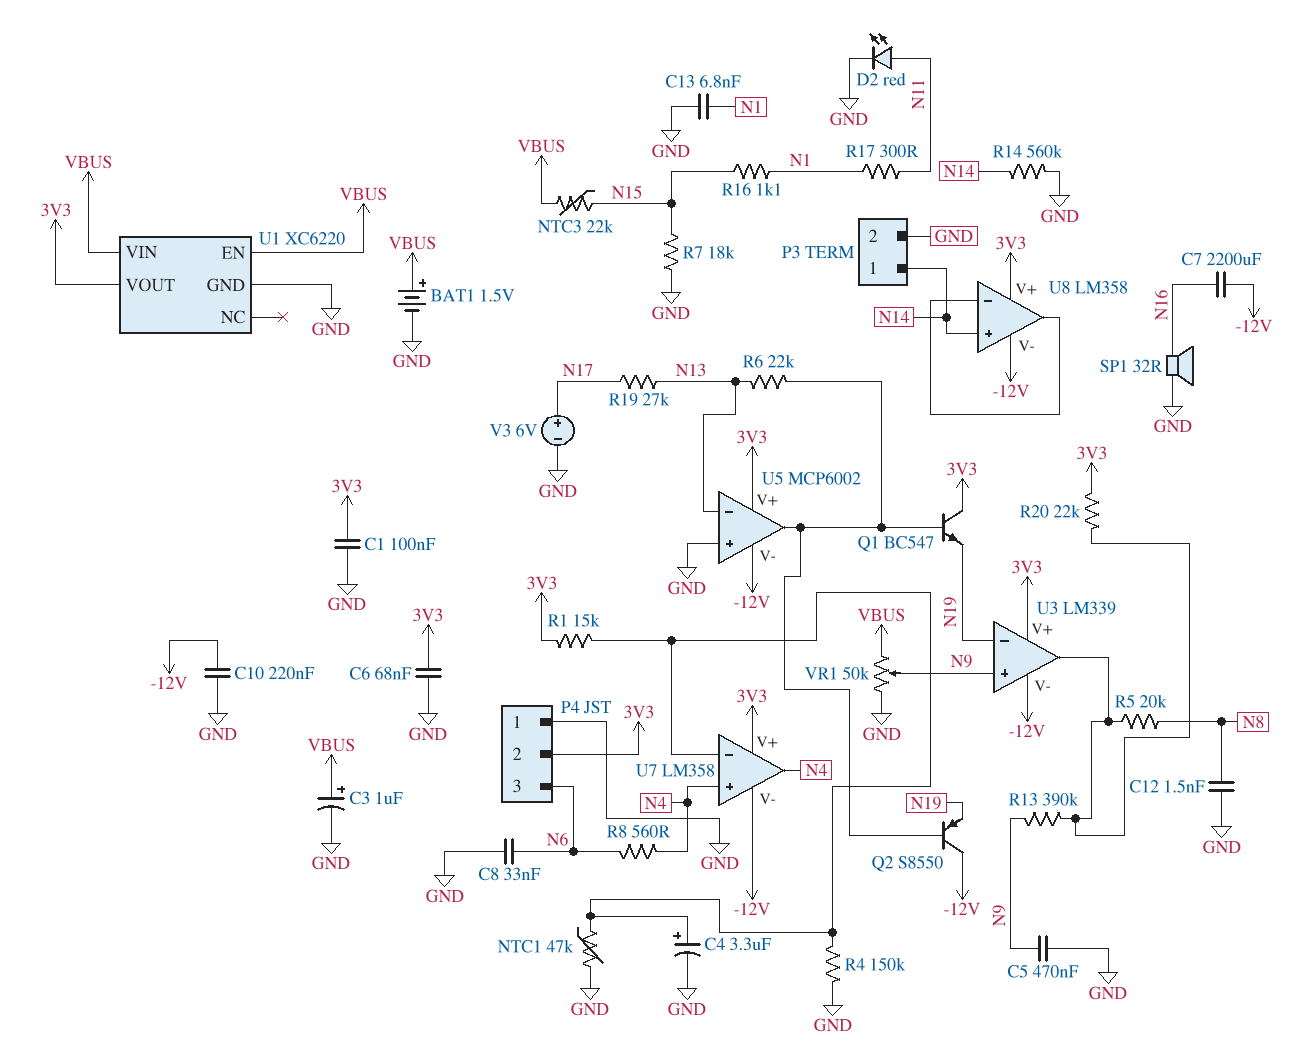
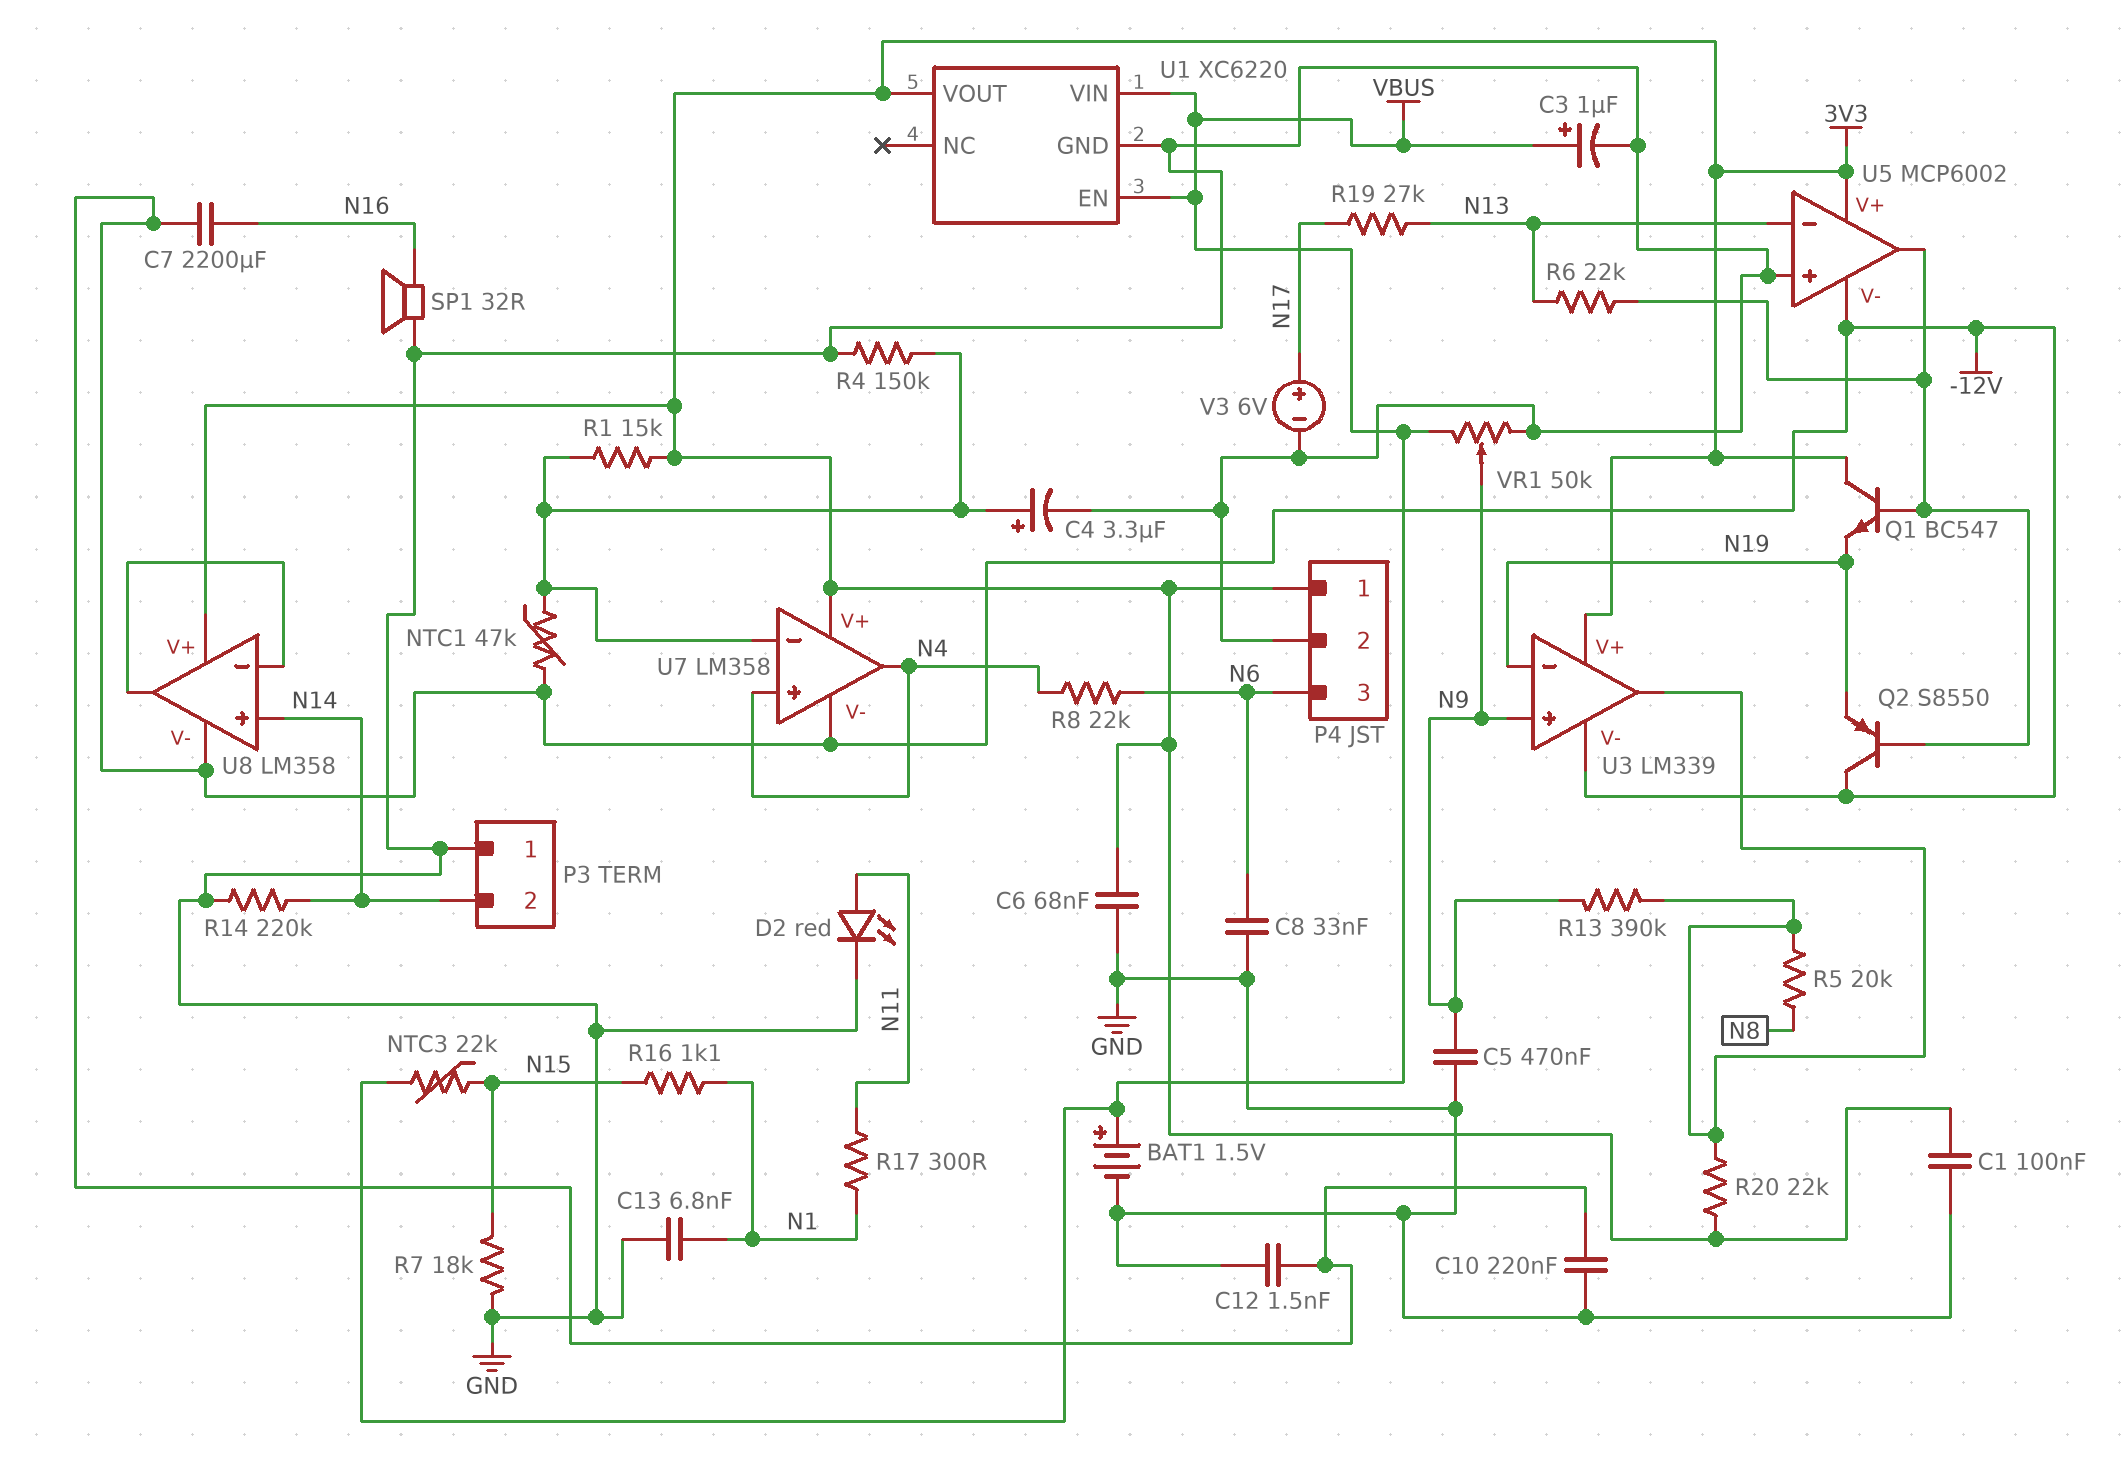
C12: 1.5nF (GND, N8) -> 1.5nF (-12V, GND)
NTC1: 47k (GND, U7/in-) -> 47k (-12V, U7/in-)
P3 pin 1: N14 -> GND
P3 pin 2: GND -> N14
P4 pin 1: GND -> 3V3
P4 pin 2: 3V3 -> GND
R8: 560 (N4, N6) -> 22k (N4, N6)
R14: 560k (GND, N14) -> 220k (GND, N14)

